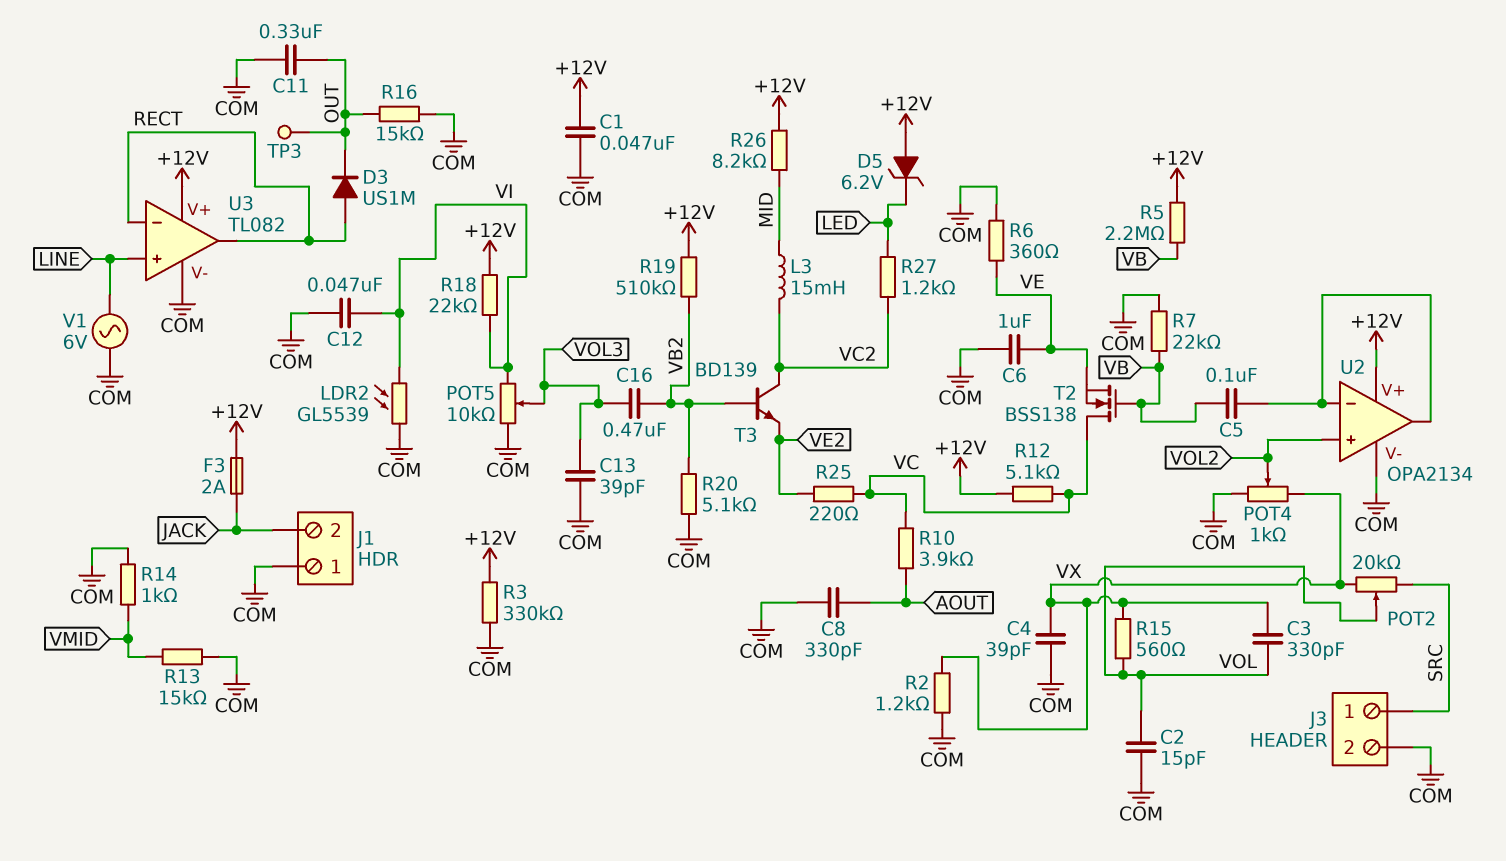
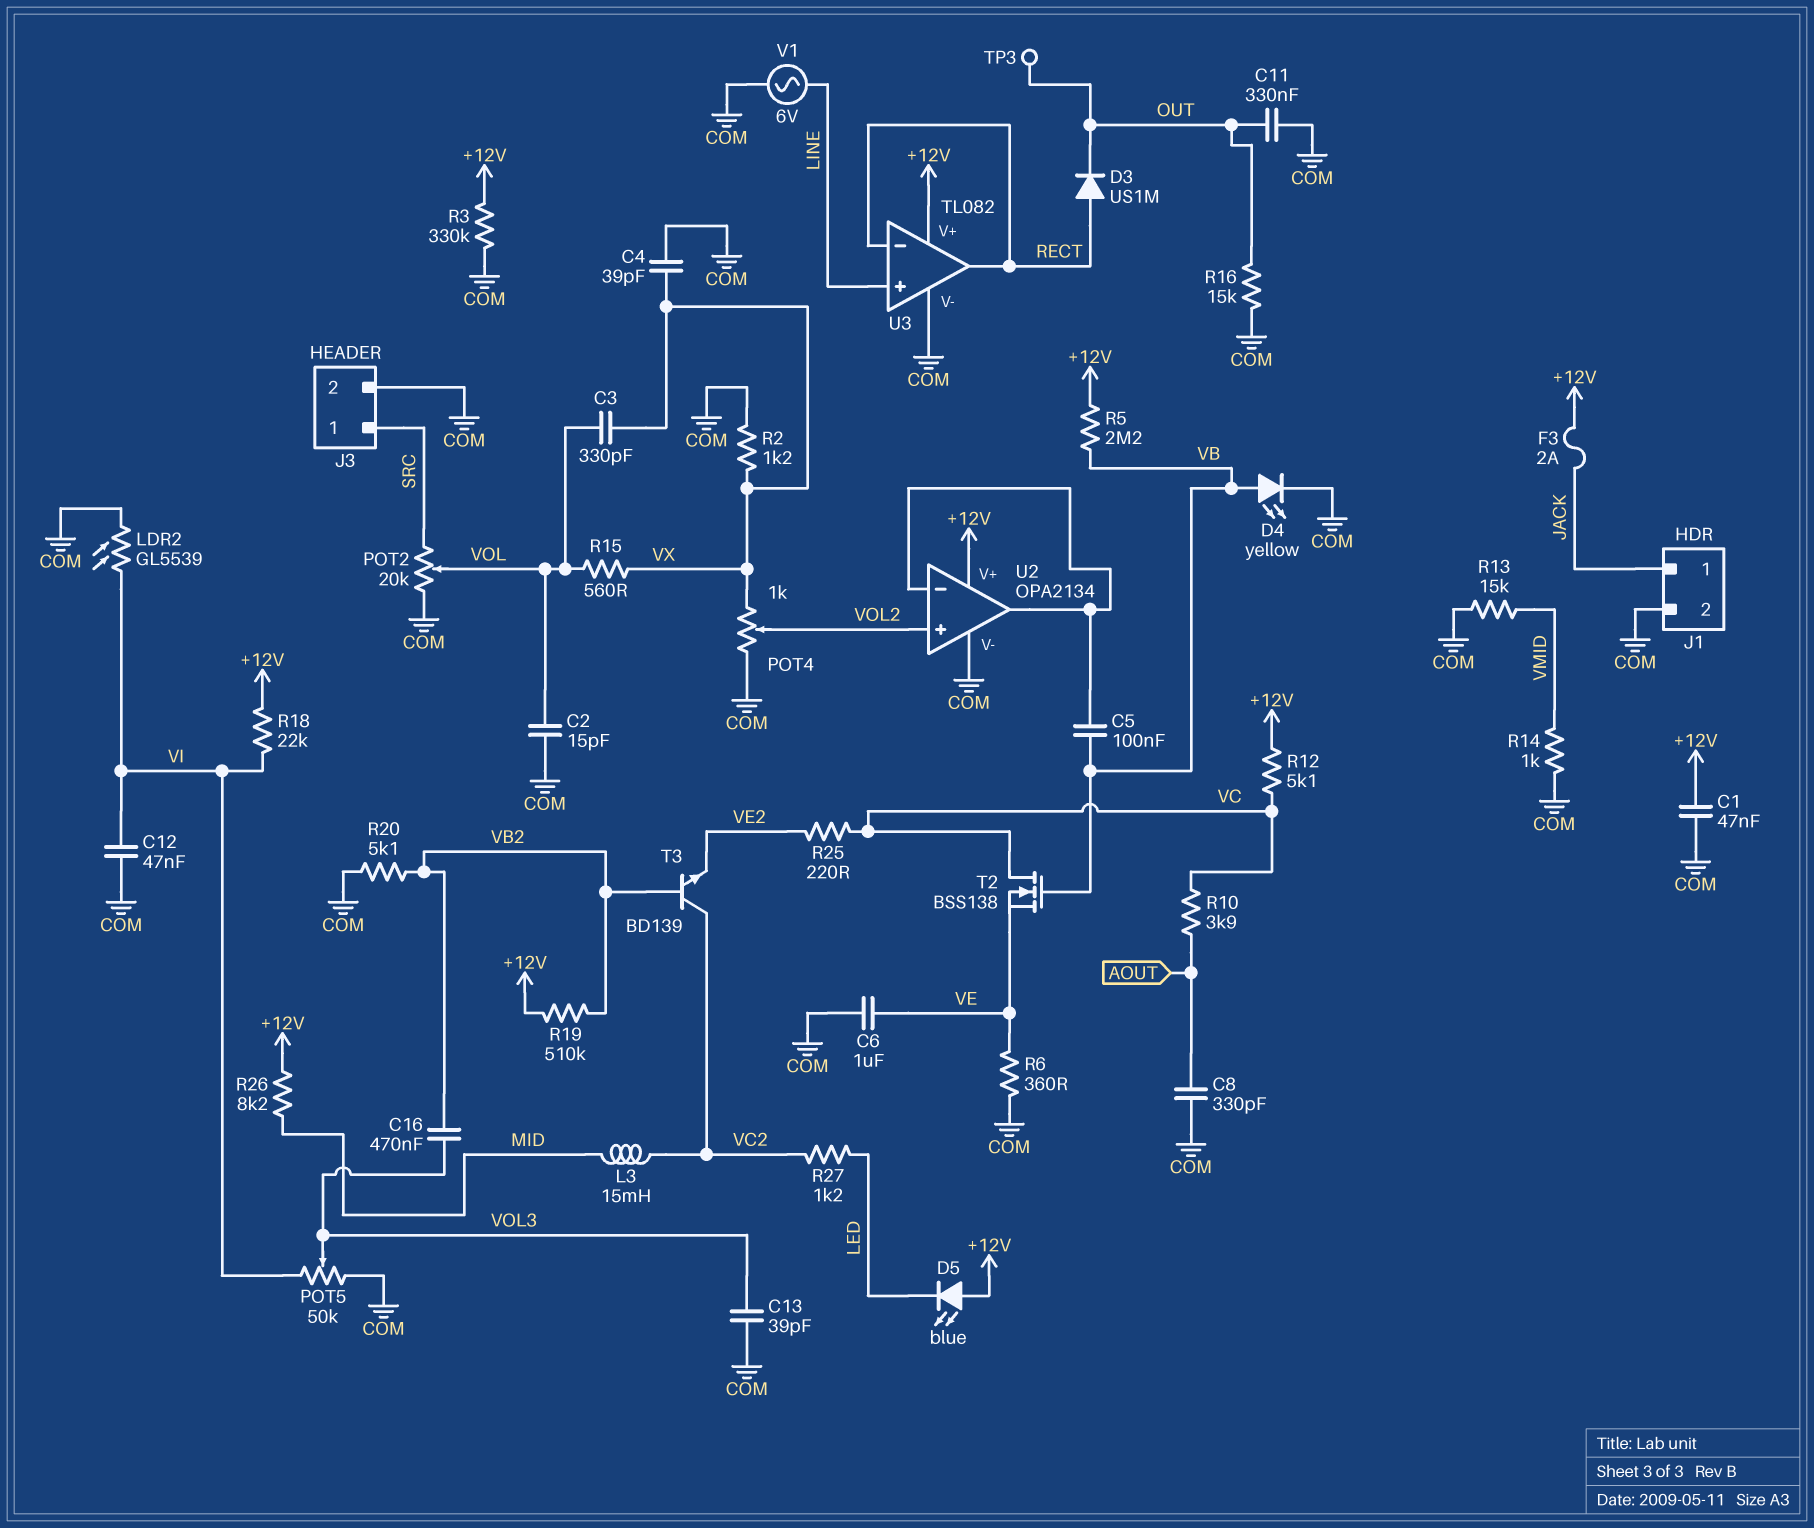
D4: none -> LED yellow (A VB, K COM)
D5: zener 6.2V (A +12V, K LED) -> LED blue (A +12V, K LED)
J1 pin 1: COM -> JACK
J1 pin 2: JACK -> COM
POT2: 20k (SRC, VX, wiper VOL) -> 20k (COM, SRC, wiper VOL)
POT5: 10k (COM, VI, wiper VOL3) -> 50k (COM, VI, wiper VOL3)
R7: 22k (COM, VB) -> none

